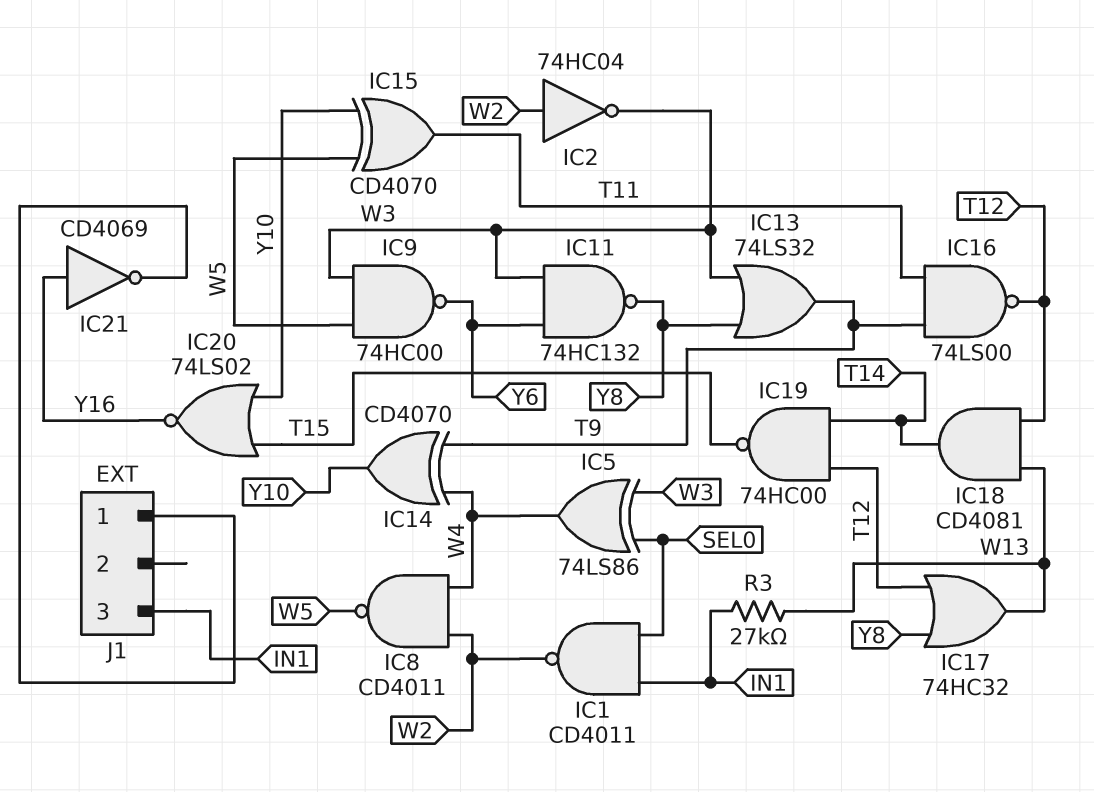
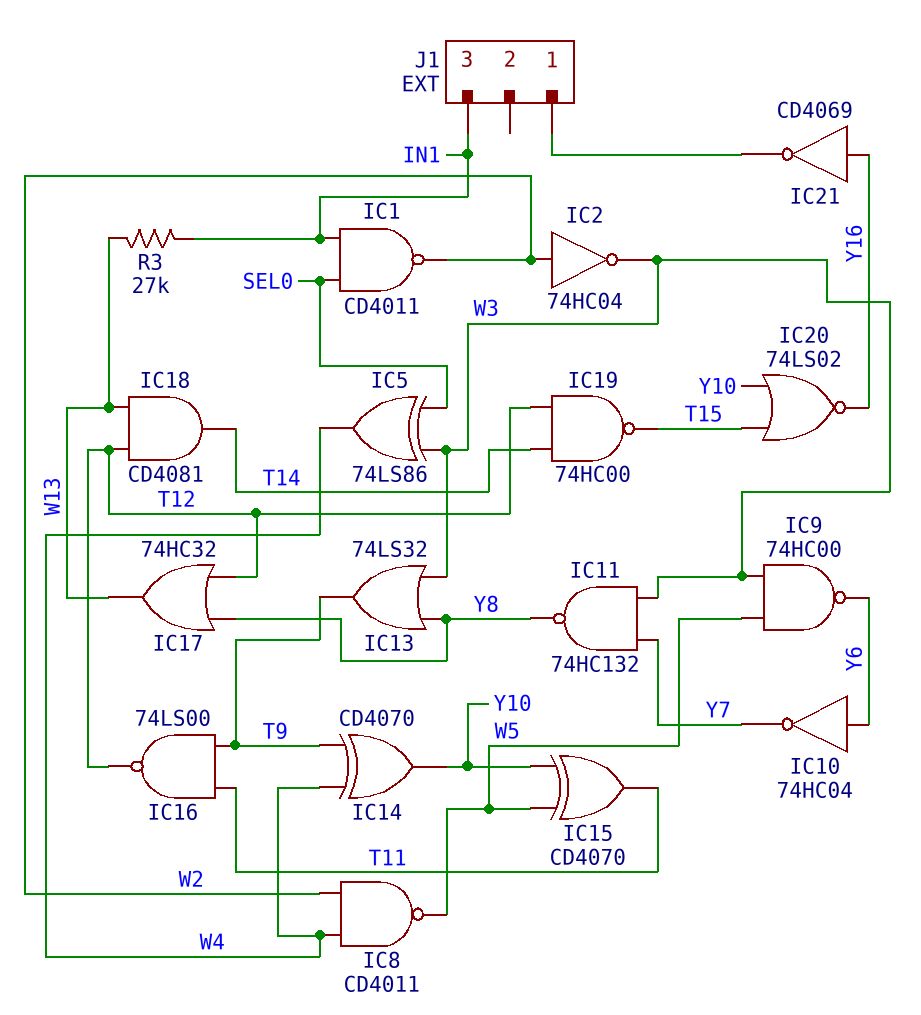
IC10: none -> NOT 74HC04 (in Y6, out Y7)
IC11: NAND 74HC132 (in W3, in Y6, out Y8) -> NAND 74HC132 (in W3, in Y7, out Y8)

